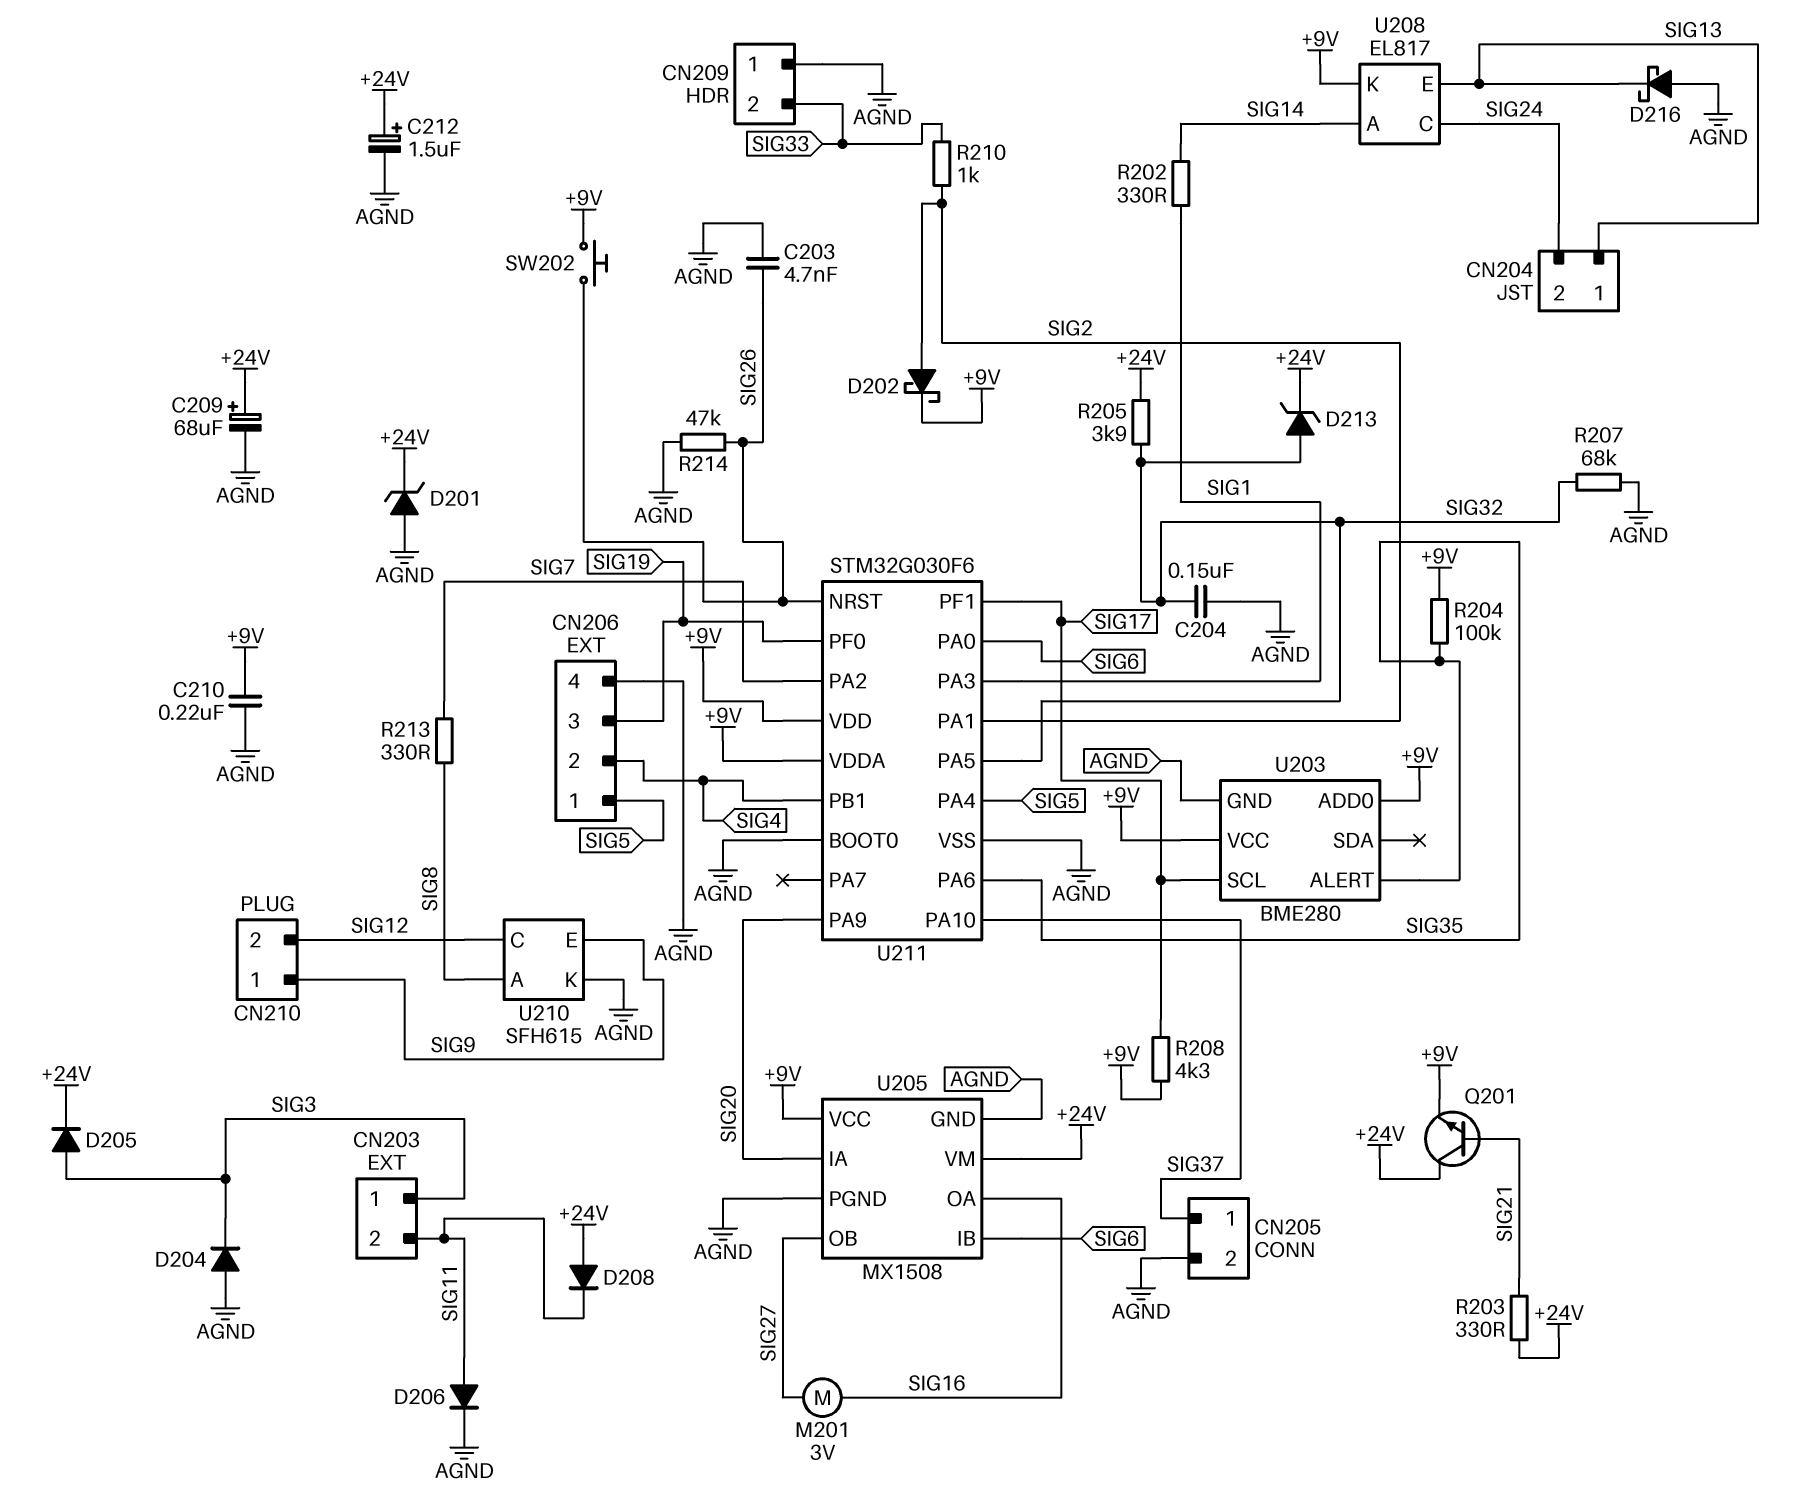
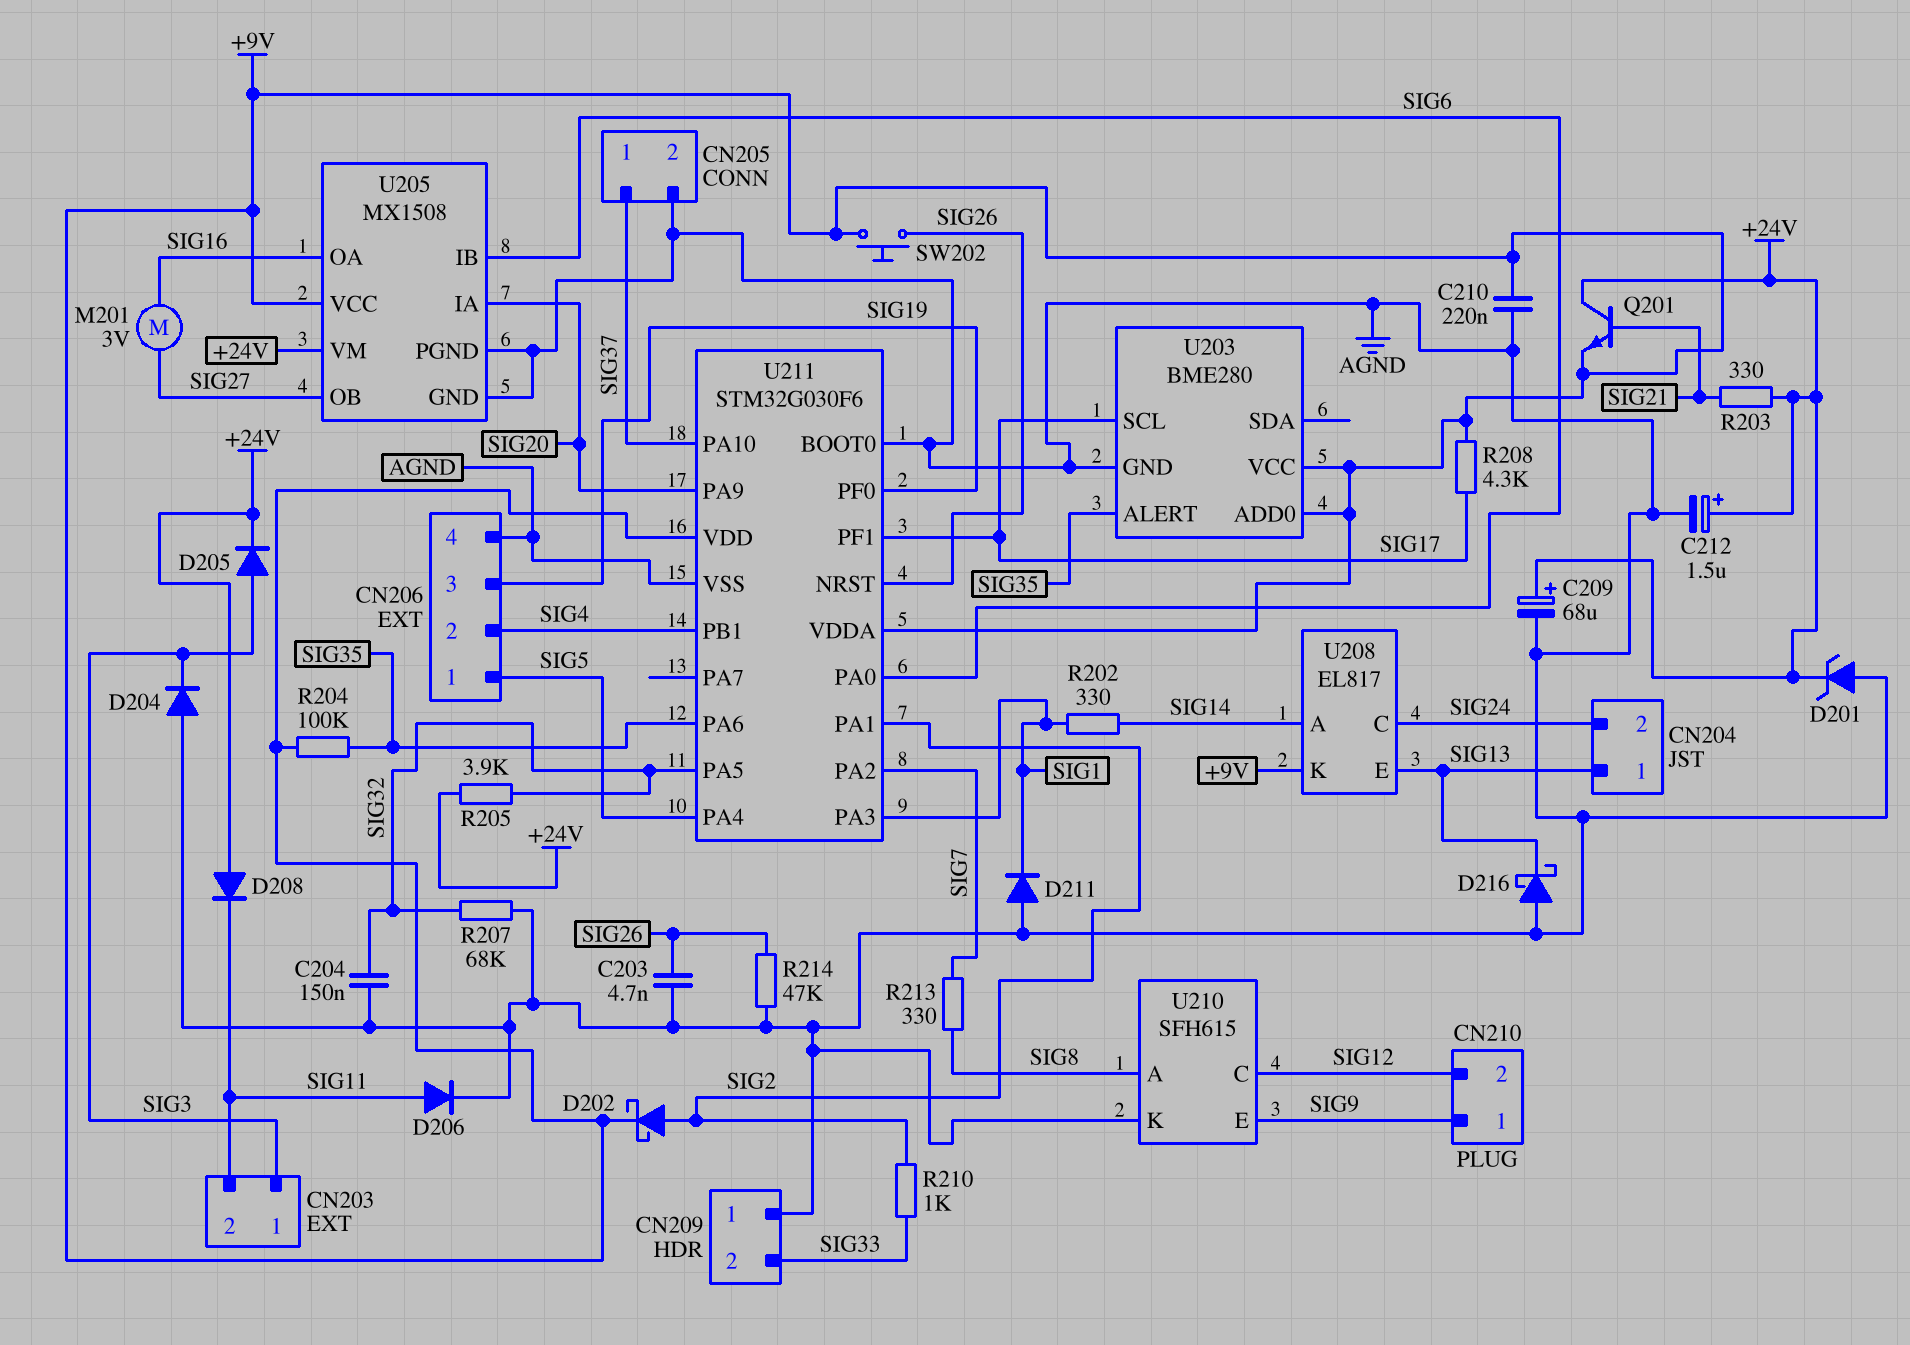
D211: none -> diode (A AGND, K SIG1)
D213: zener (A SIG32, K +24V) -> none

